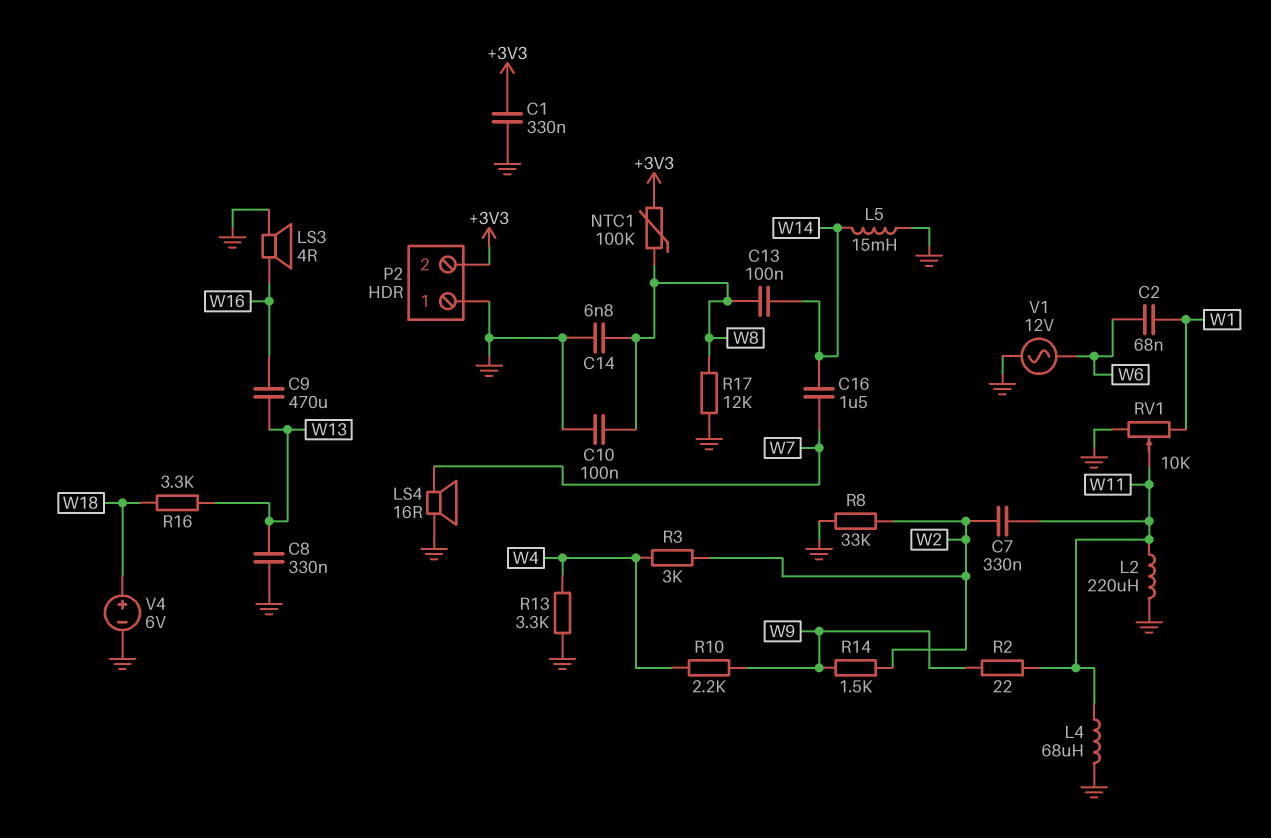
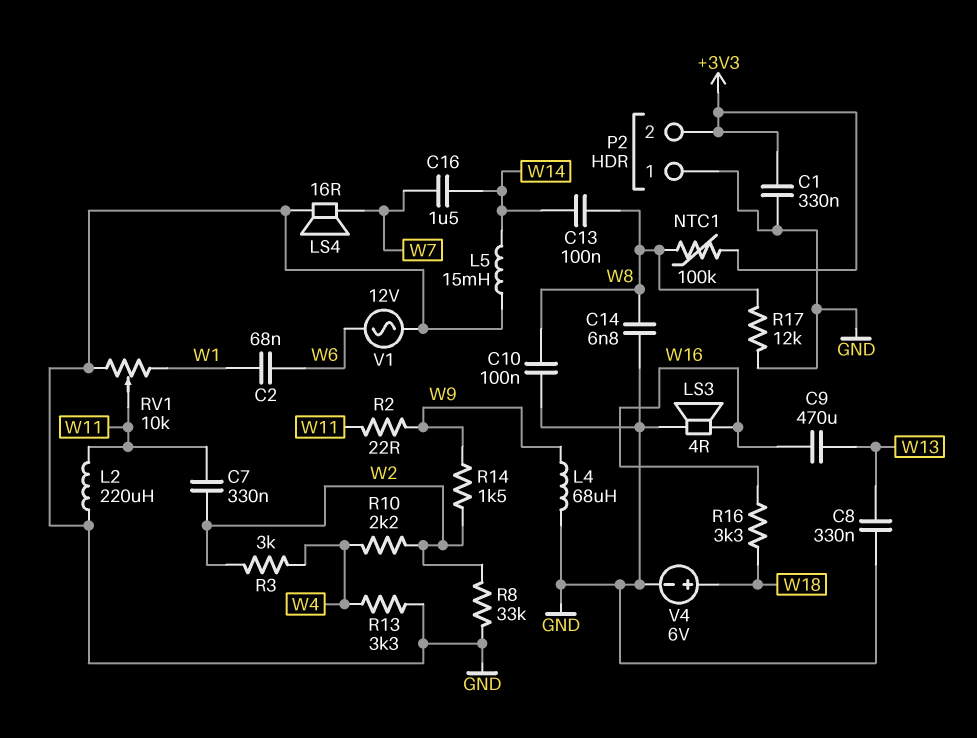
L4: 68uH (GND, W11) -> 68uH (GND, W9)
R10: 2.2k (W4, W9) -> 2.2k (W2, W4)
R16: 3.3k (W13, W18) -> 3.3k (W16, W18)

